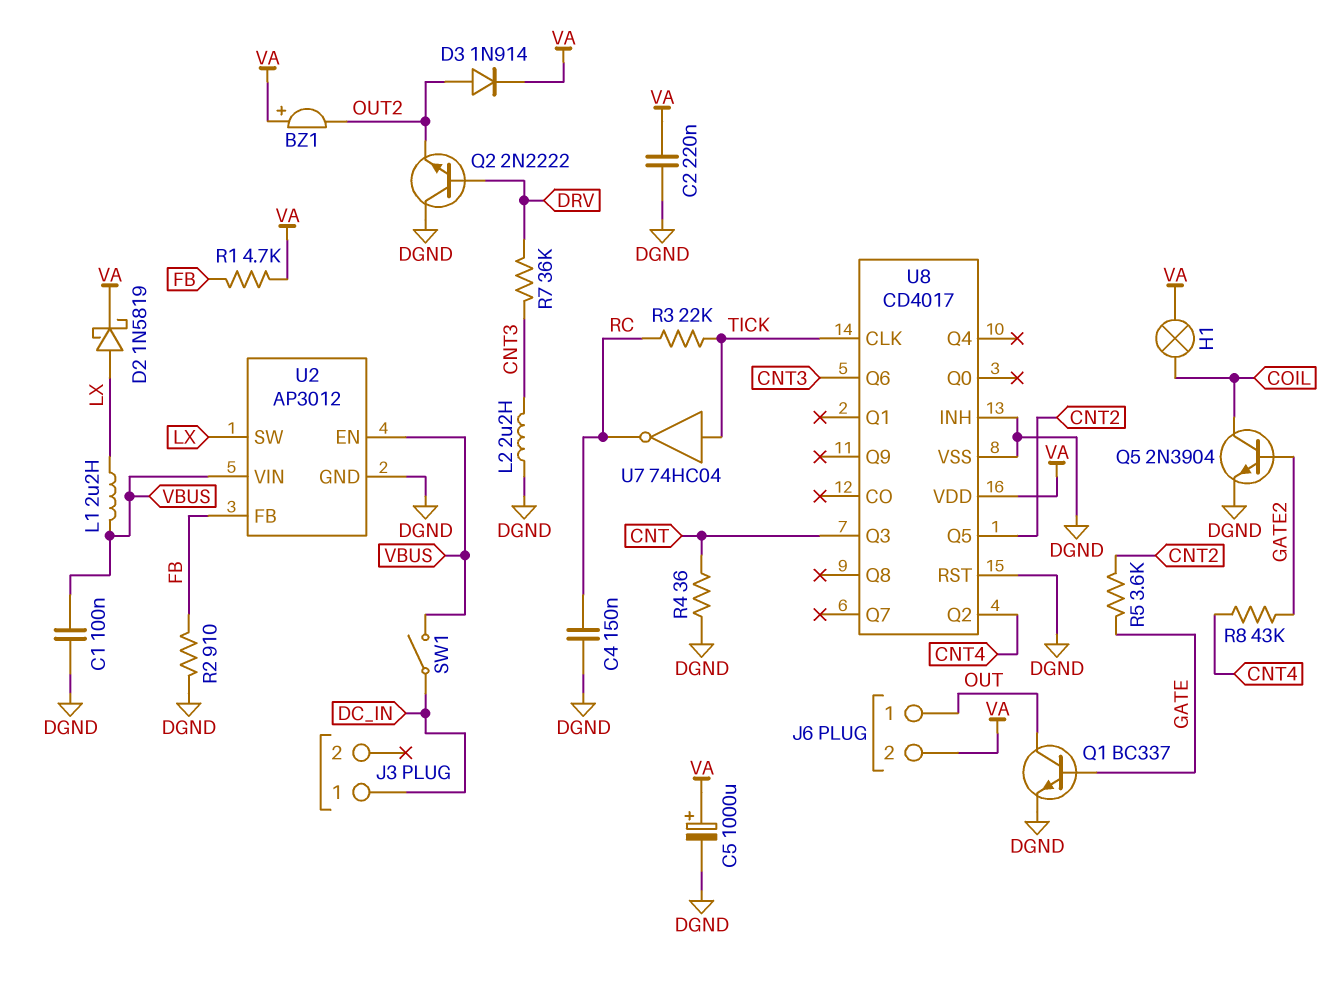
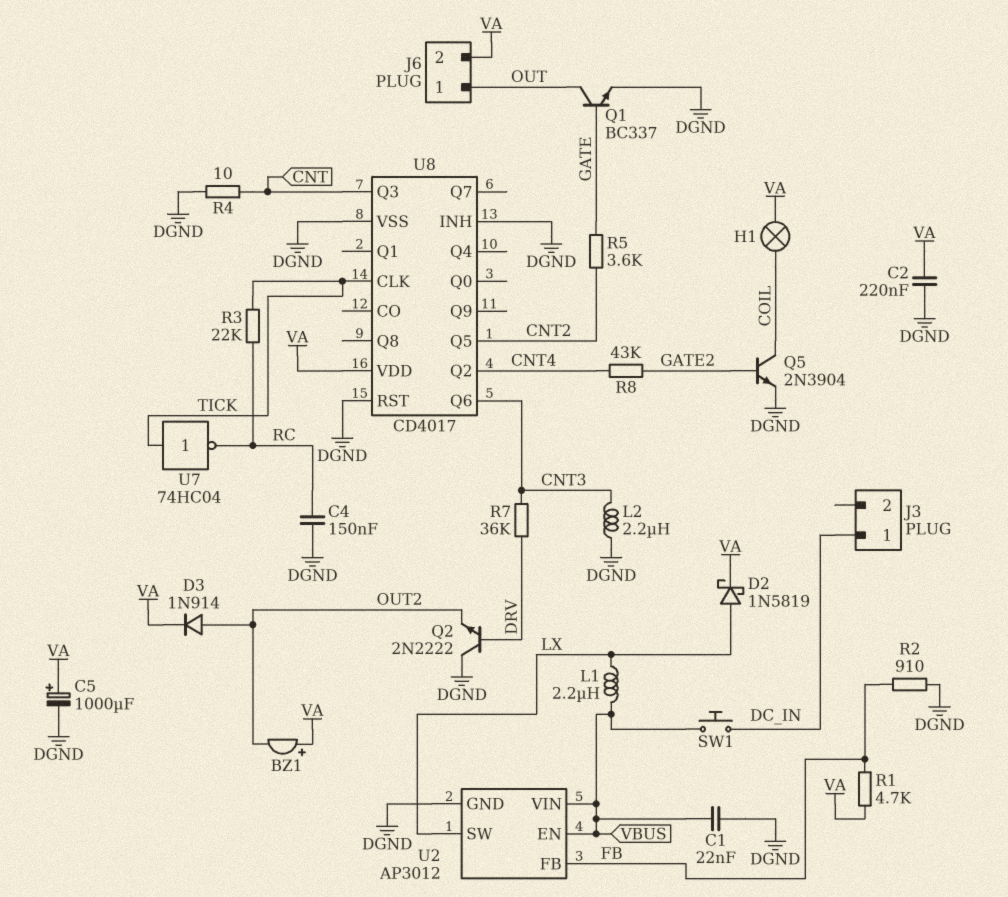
C1: 100nF (DGND, VBUS) -> 22nF (DGND, VBUS)
R4: 36 (CNT, DGND) -> 10 (CNT, DGND)
SW1: switch (DC_IN, VBUS) -> button (DC_IN, VBUS)

